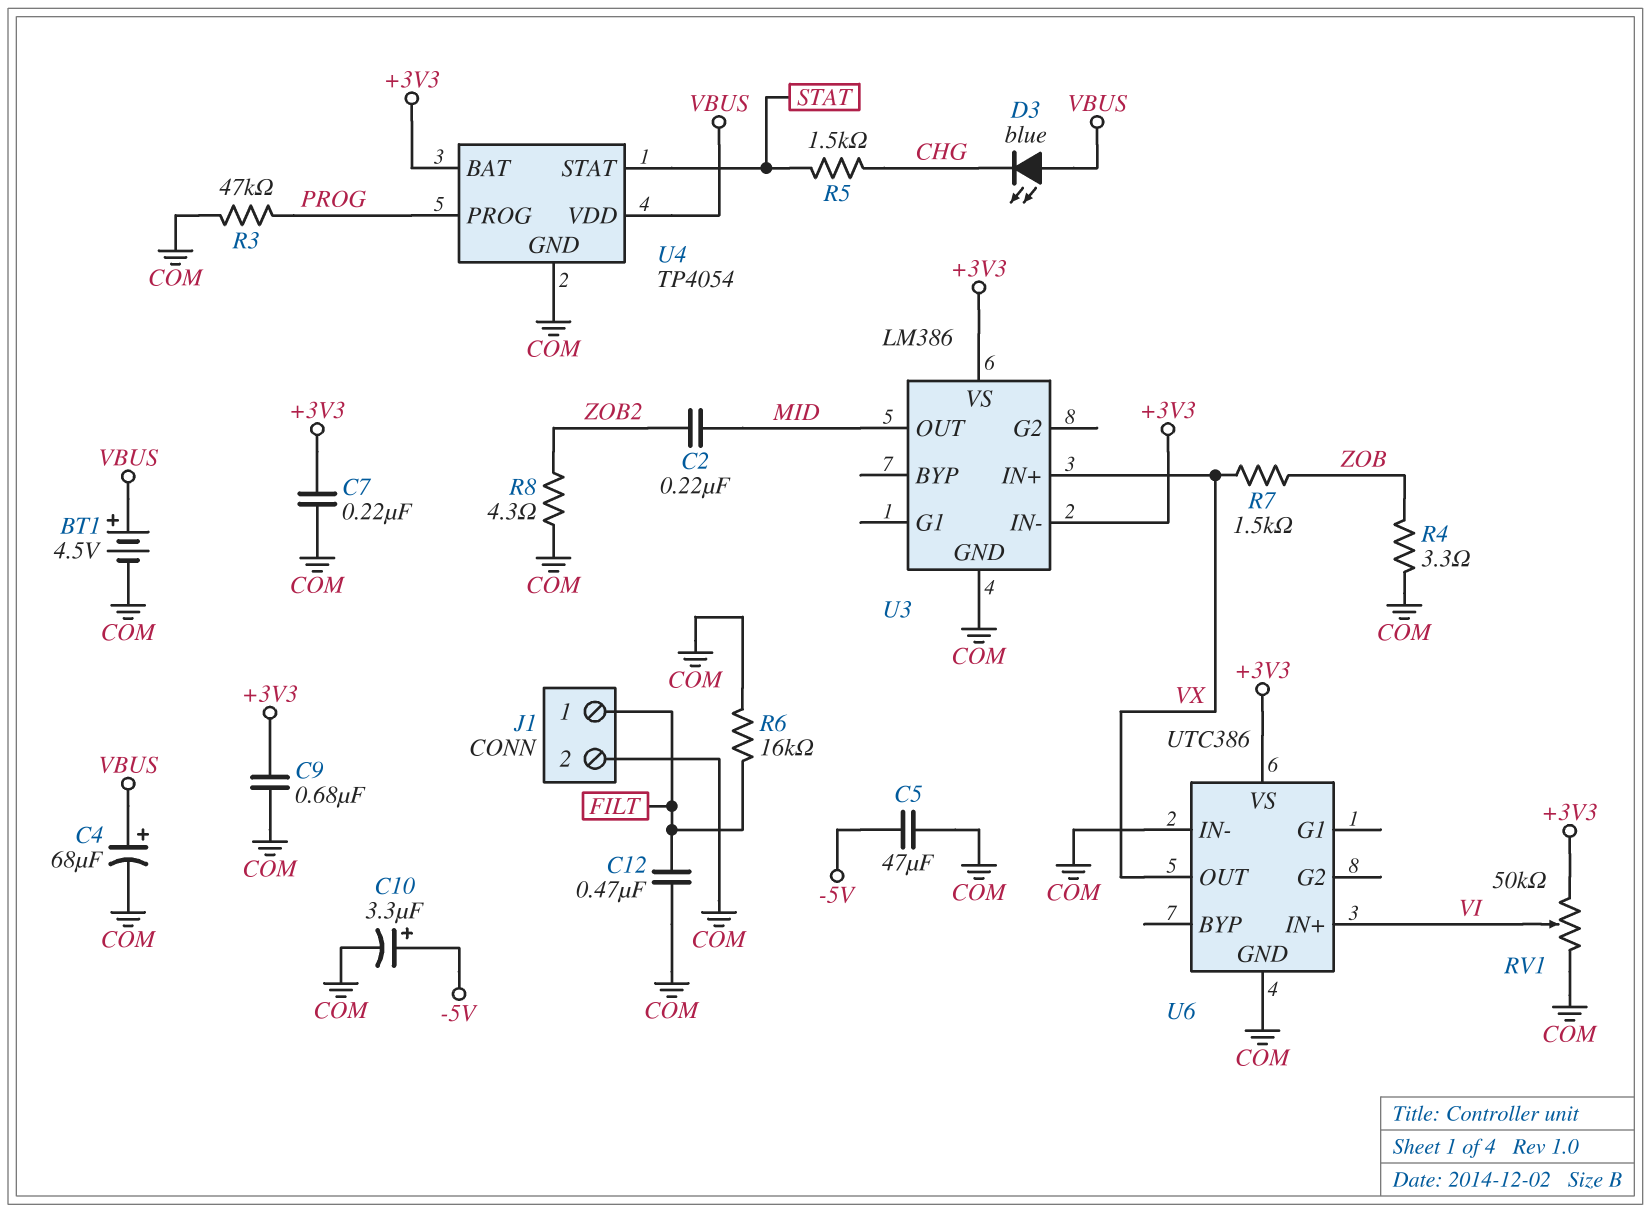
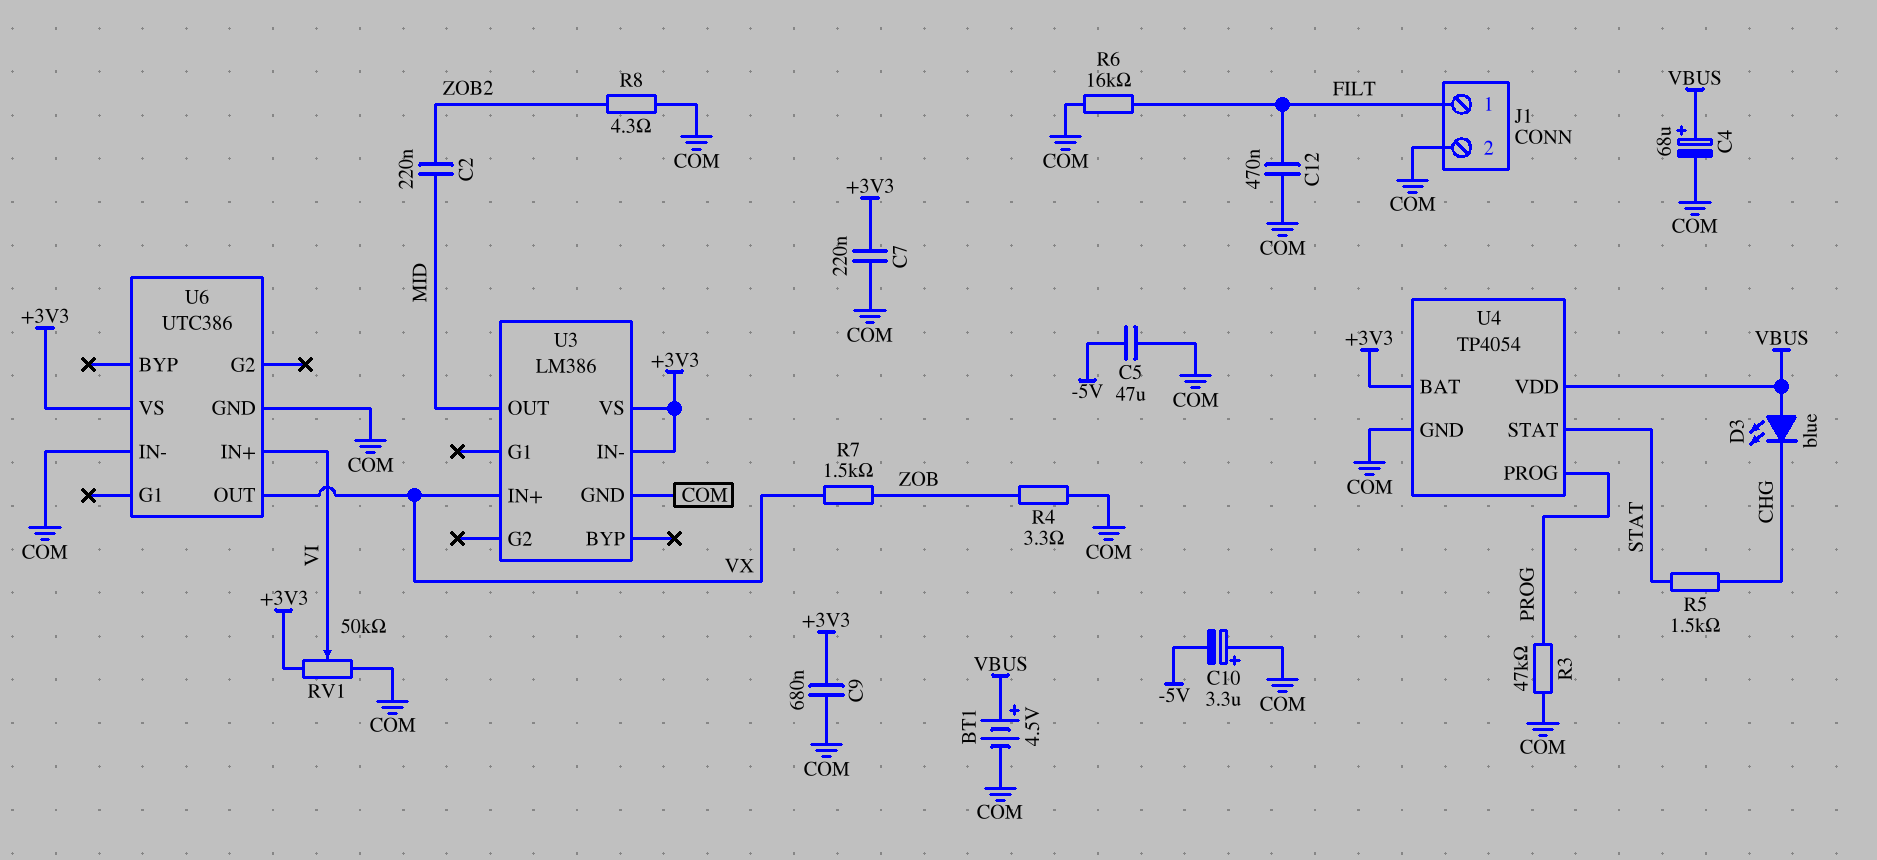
C10: 3.3uF (plus -5V, minus COM) -> 3.3uF (plus COM, minus -5V)

